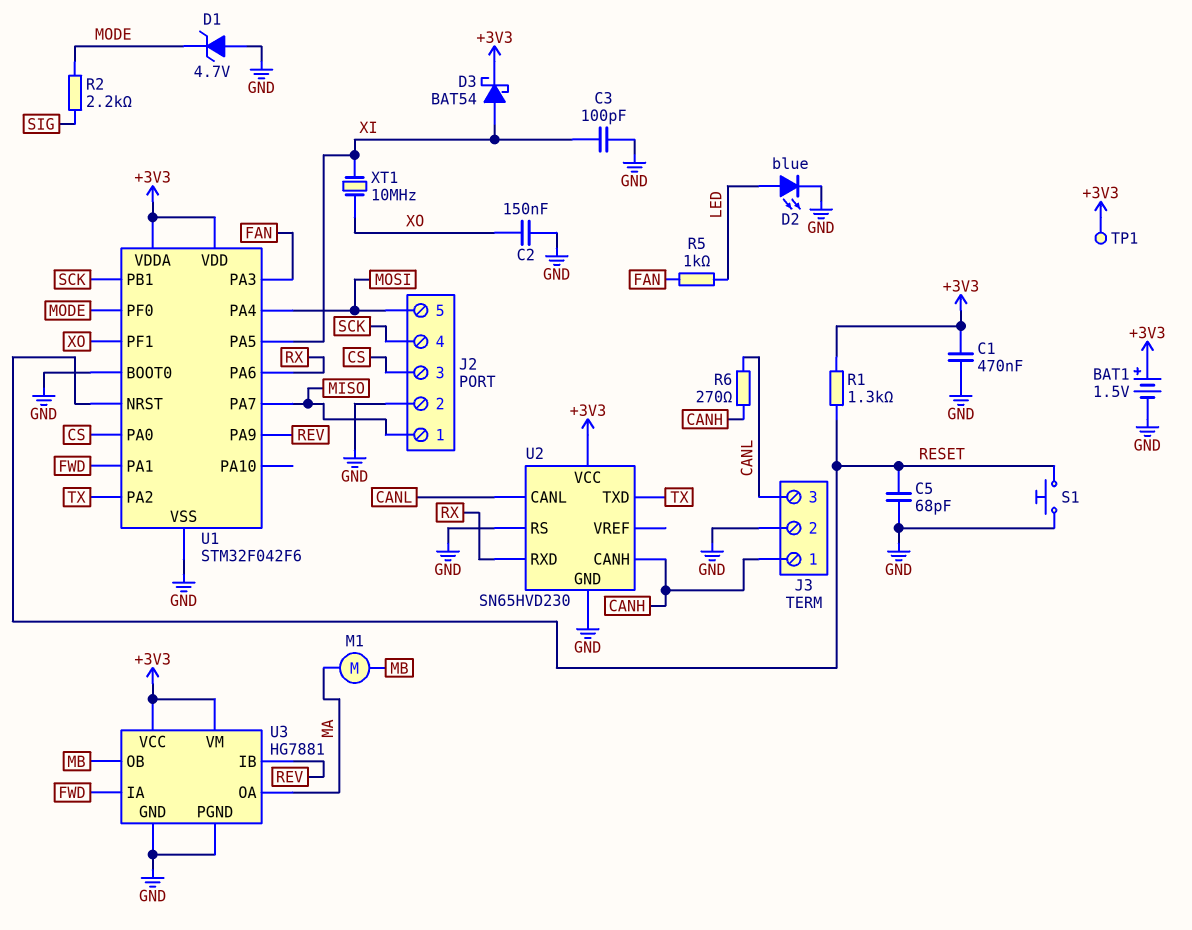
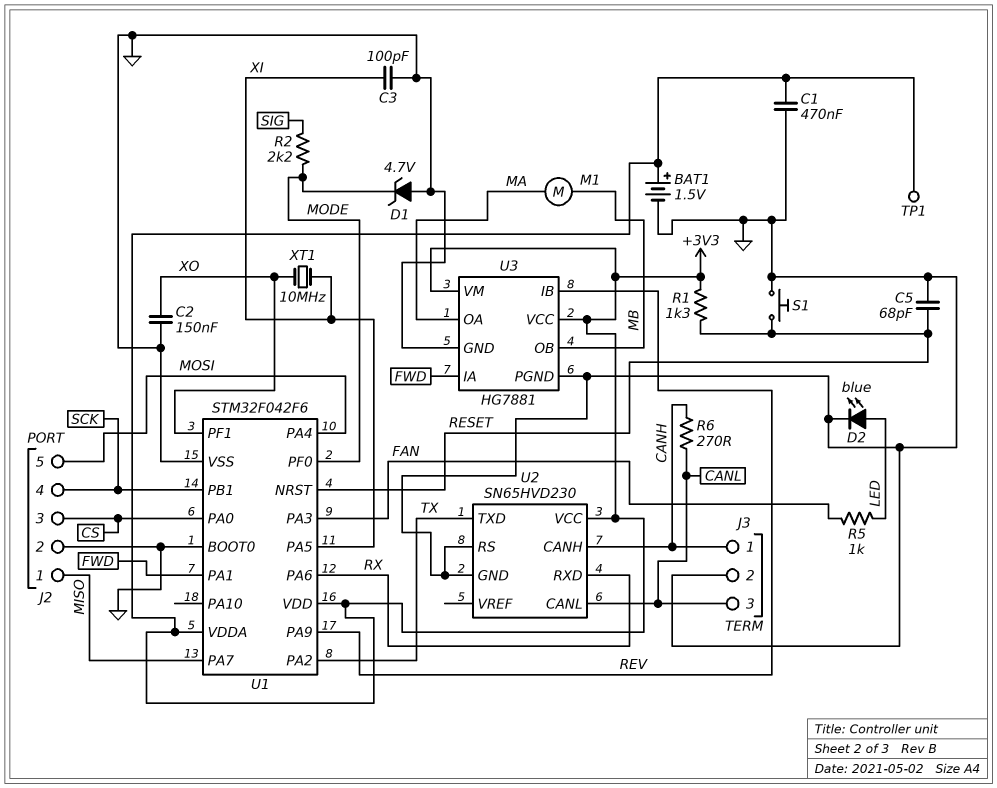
D3: schottky BAT54 (A XI, K +3V3) -> none

